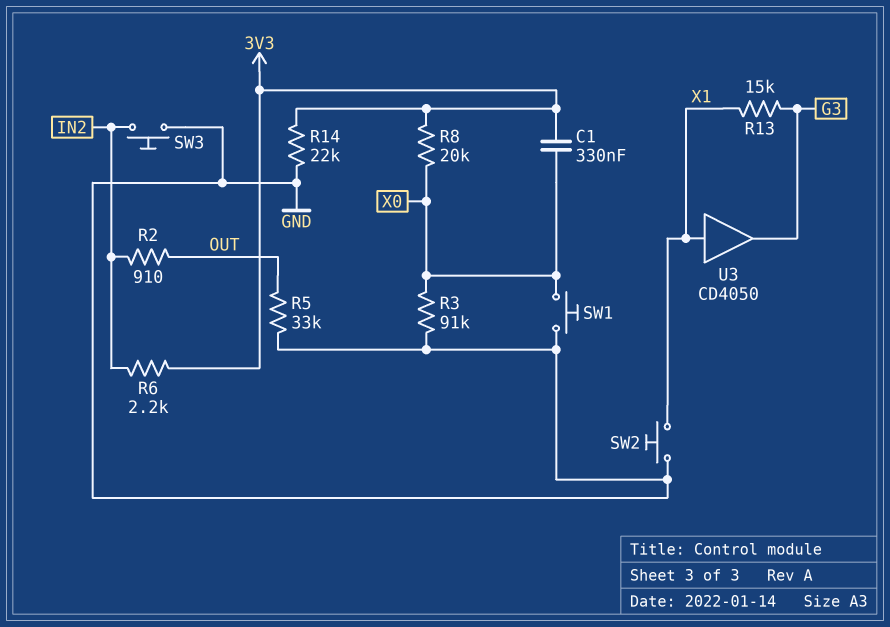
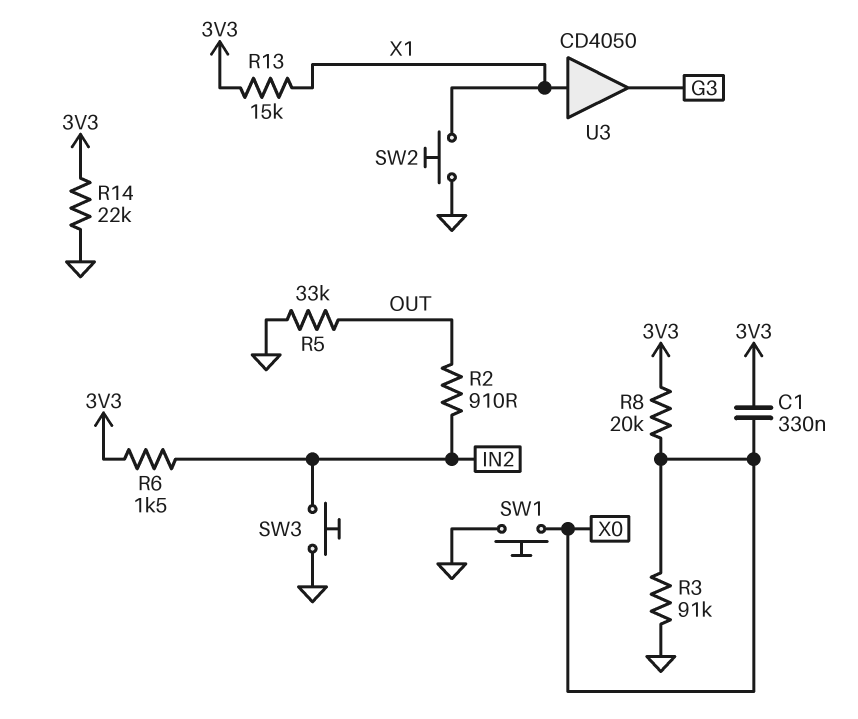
R6: 2.2k (3V3, IN2) -> 1.5k (3V3, IN2)
R13: 15k (G3, X1) -> 15k (3V3, X1)

